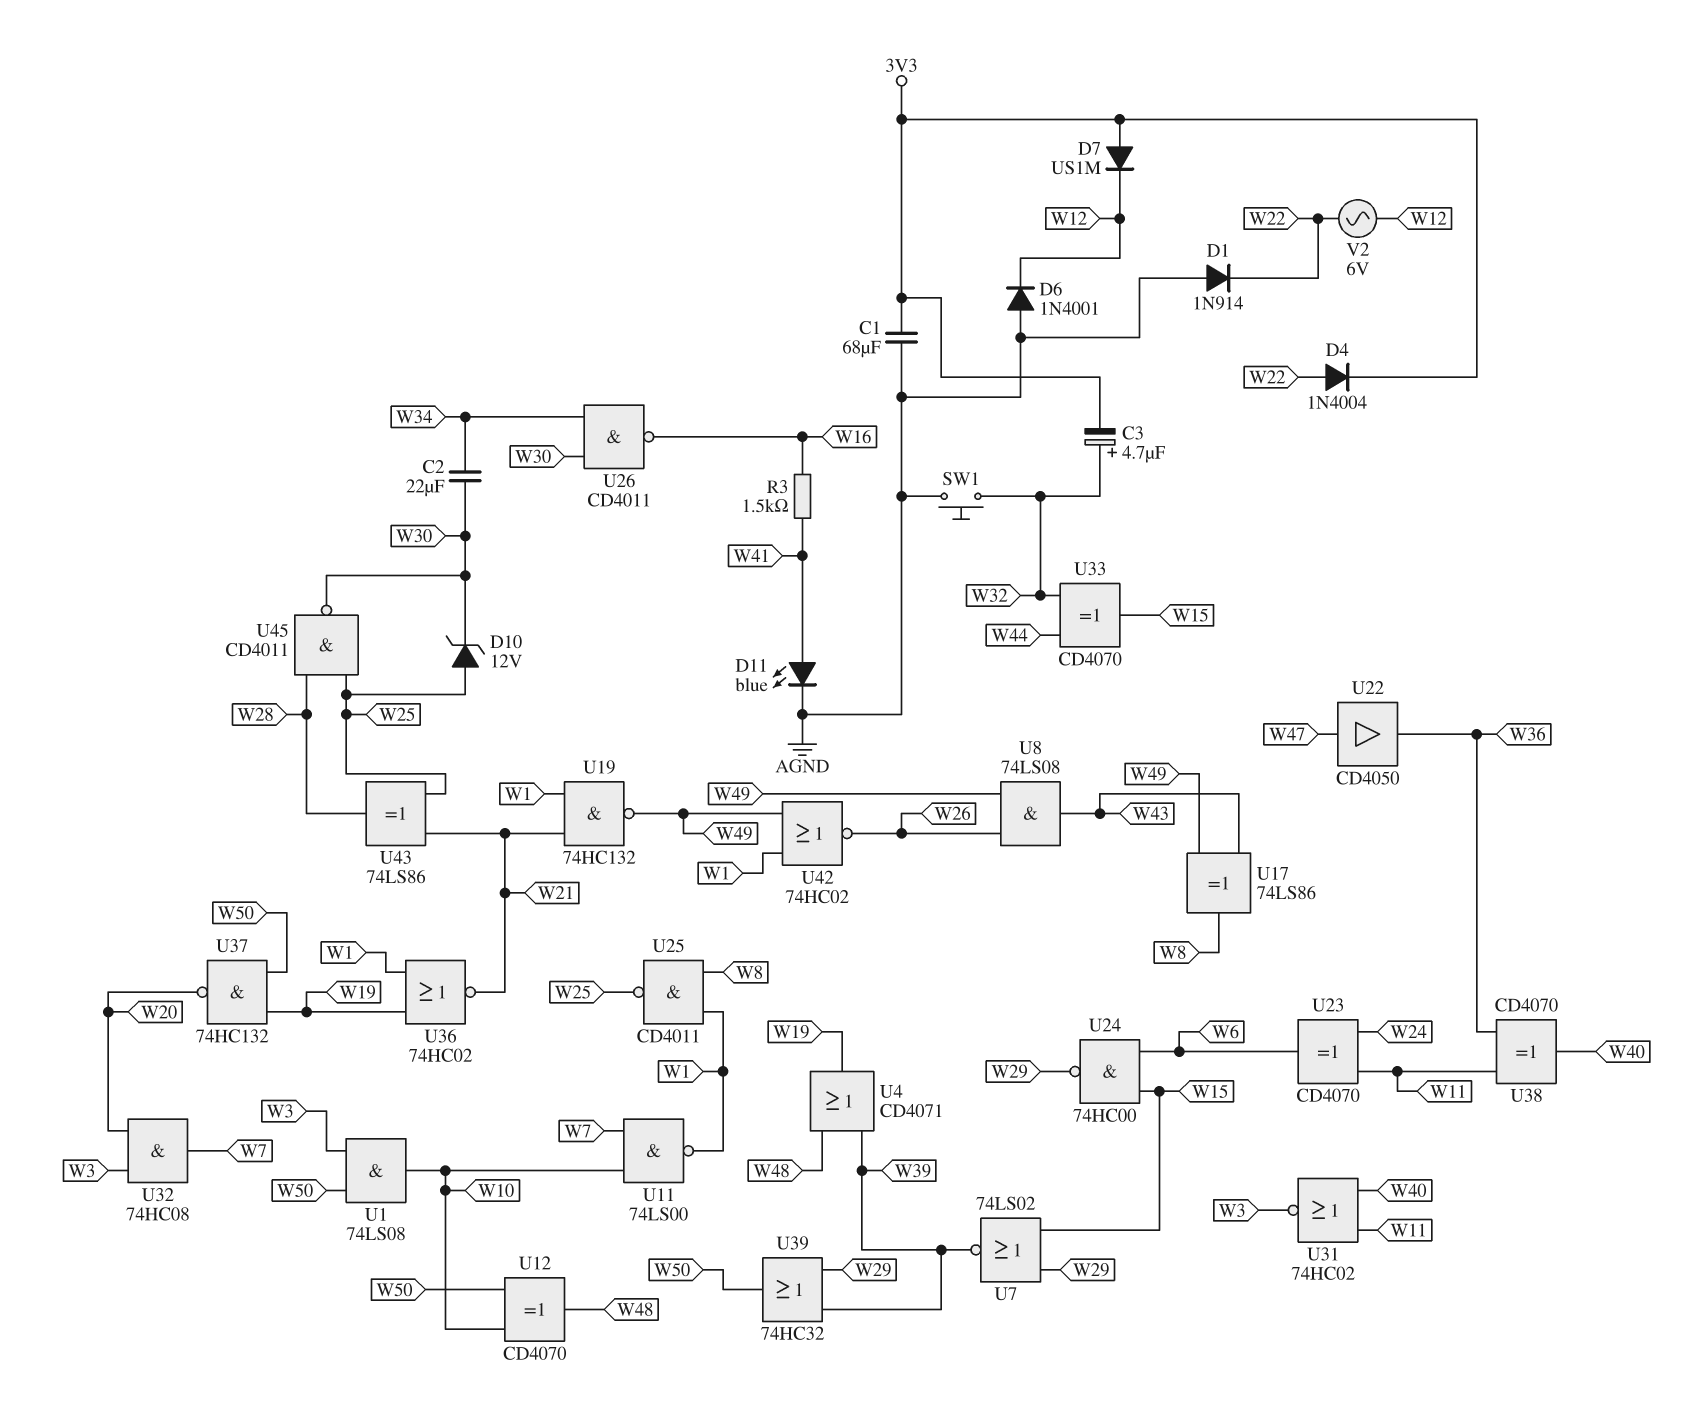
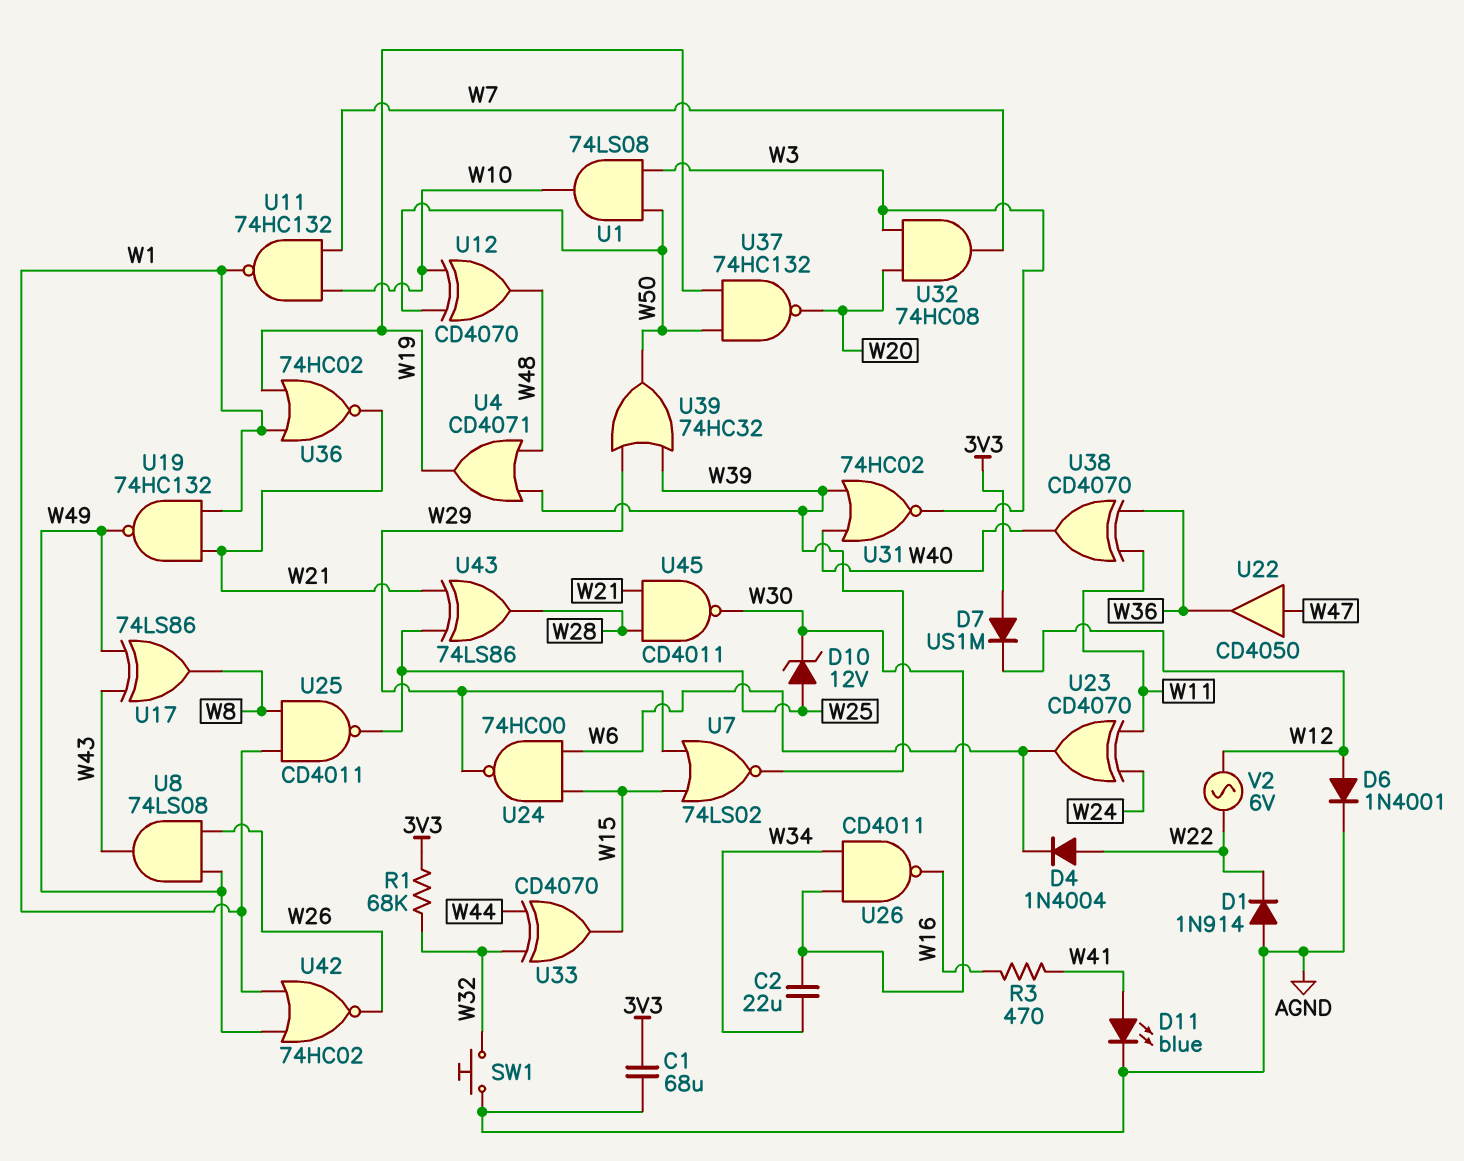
C3: 4.7uF (plus W32, minus 3V3) -> none
D4: diode 1N4004 (A W22, K 3V3) -> diode 1N4004 (A W22, K W6)
D6: diode 1N4001 (A AGND, K W12) -> diode 1N4001 (A W12, K AGND)
R1: none -> 68k (3V3, W32)
R3: 1.5k (W16, W41) -> 470 (W16, W41)
U11: NAND 74LS00 (in W7, in W10, out W1) -> NAND 74HC132 (in W7, in W10, out W1)
U31: NOR 74HC02 (in W11, in W40, out W3) -> NOR 74HC02 (in W39, in W40, out W3)
U45: NAND CD4011 (in W25, in W28, out W30) -> NAND CD4011 (in W21, in W28, out W30)

